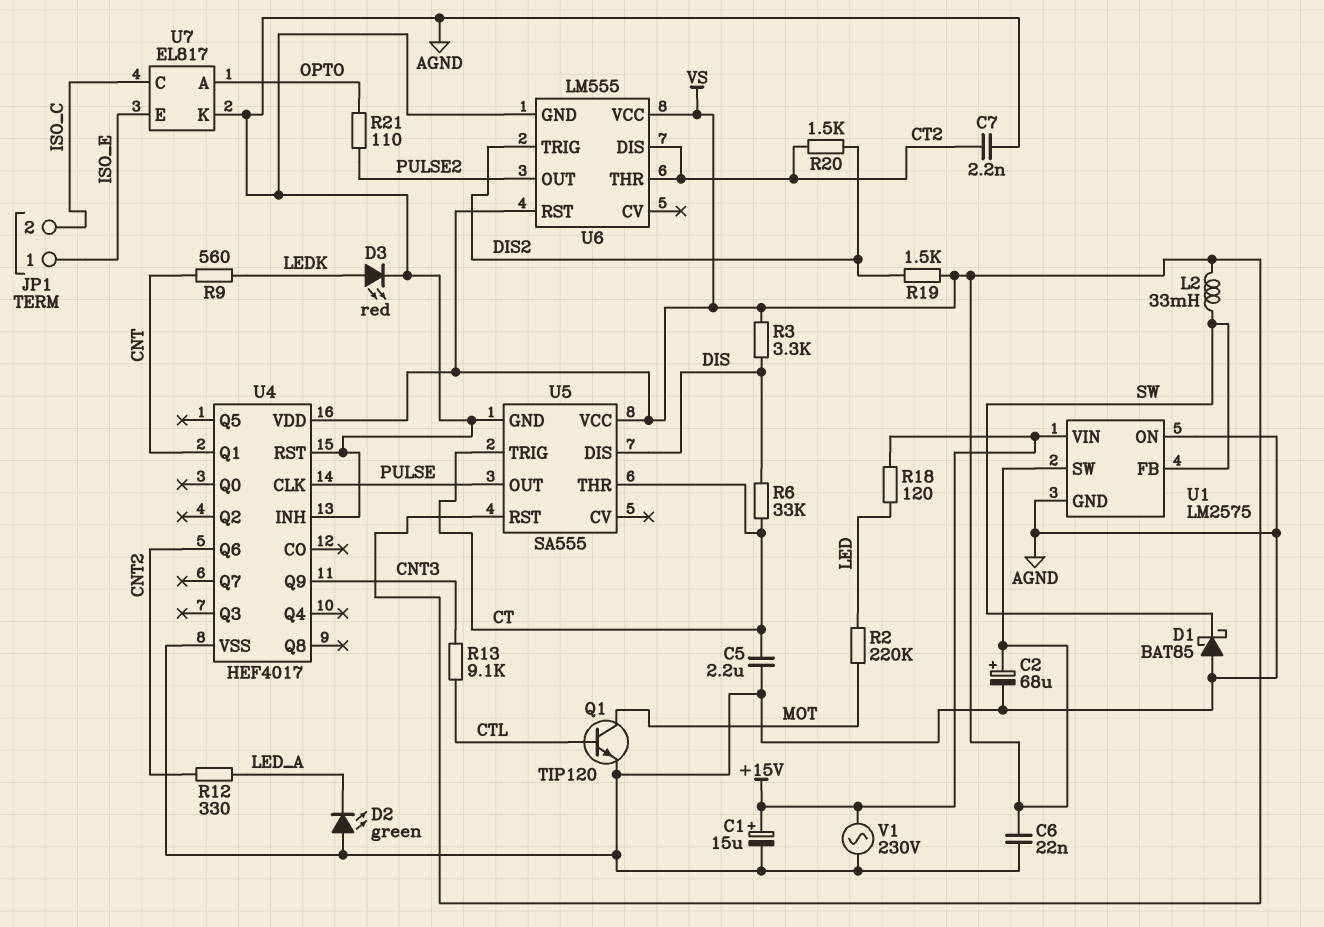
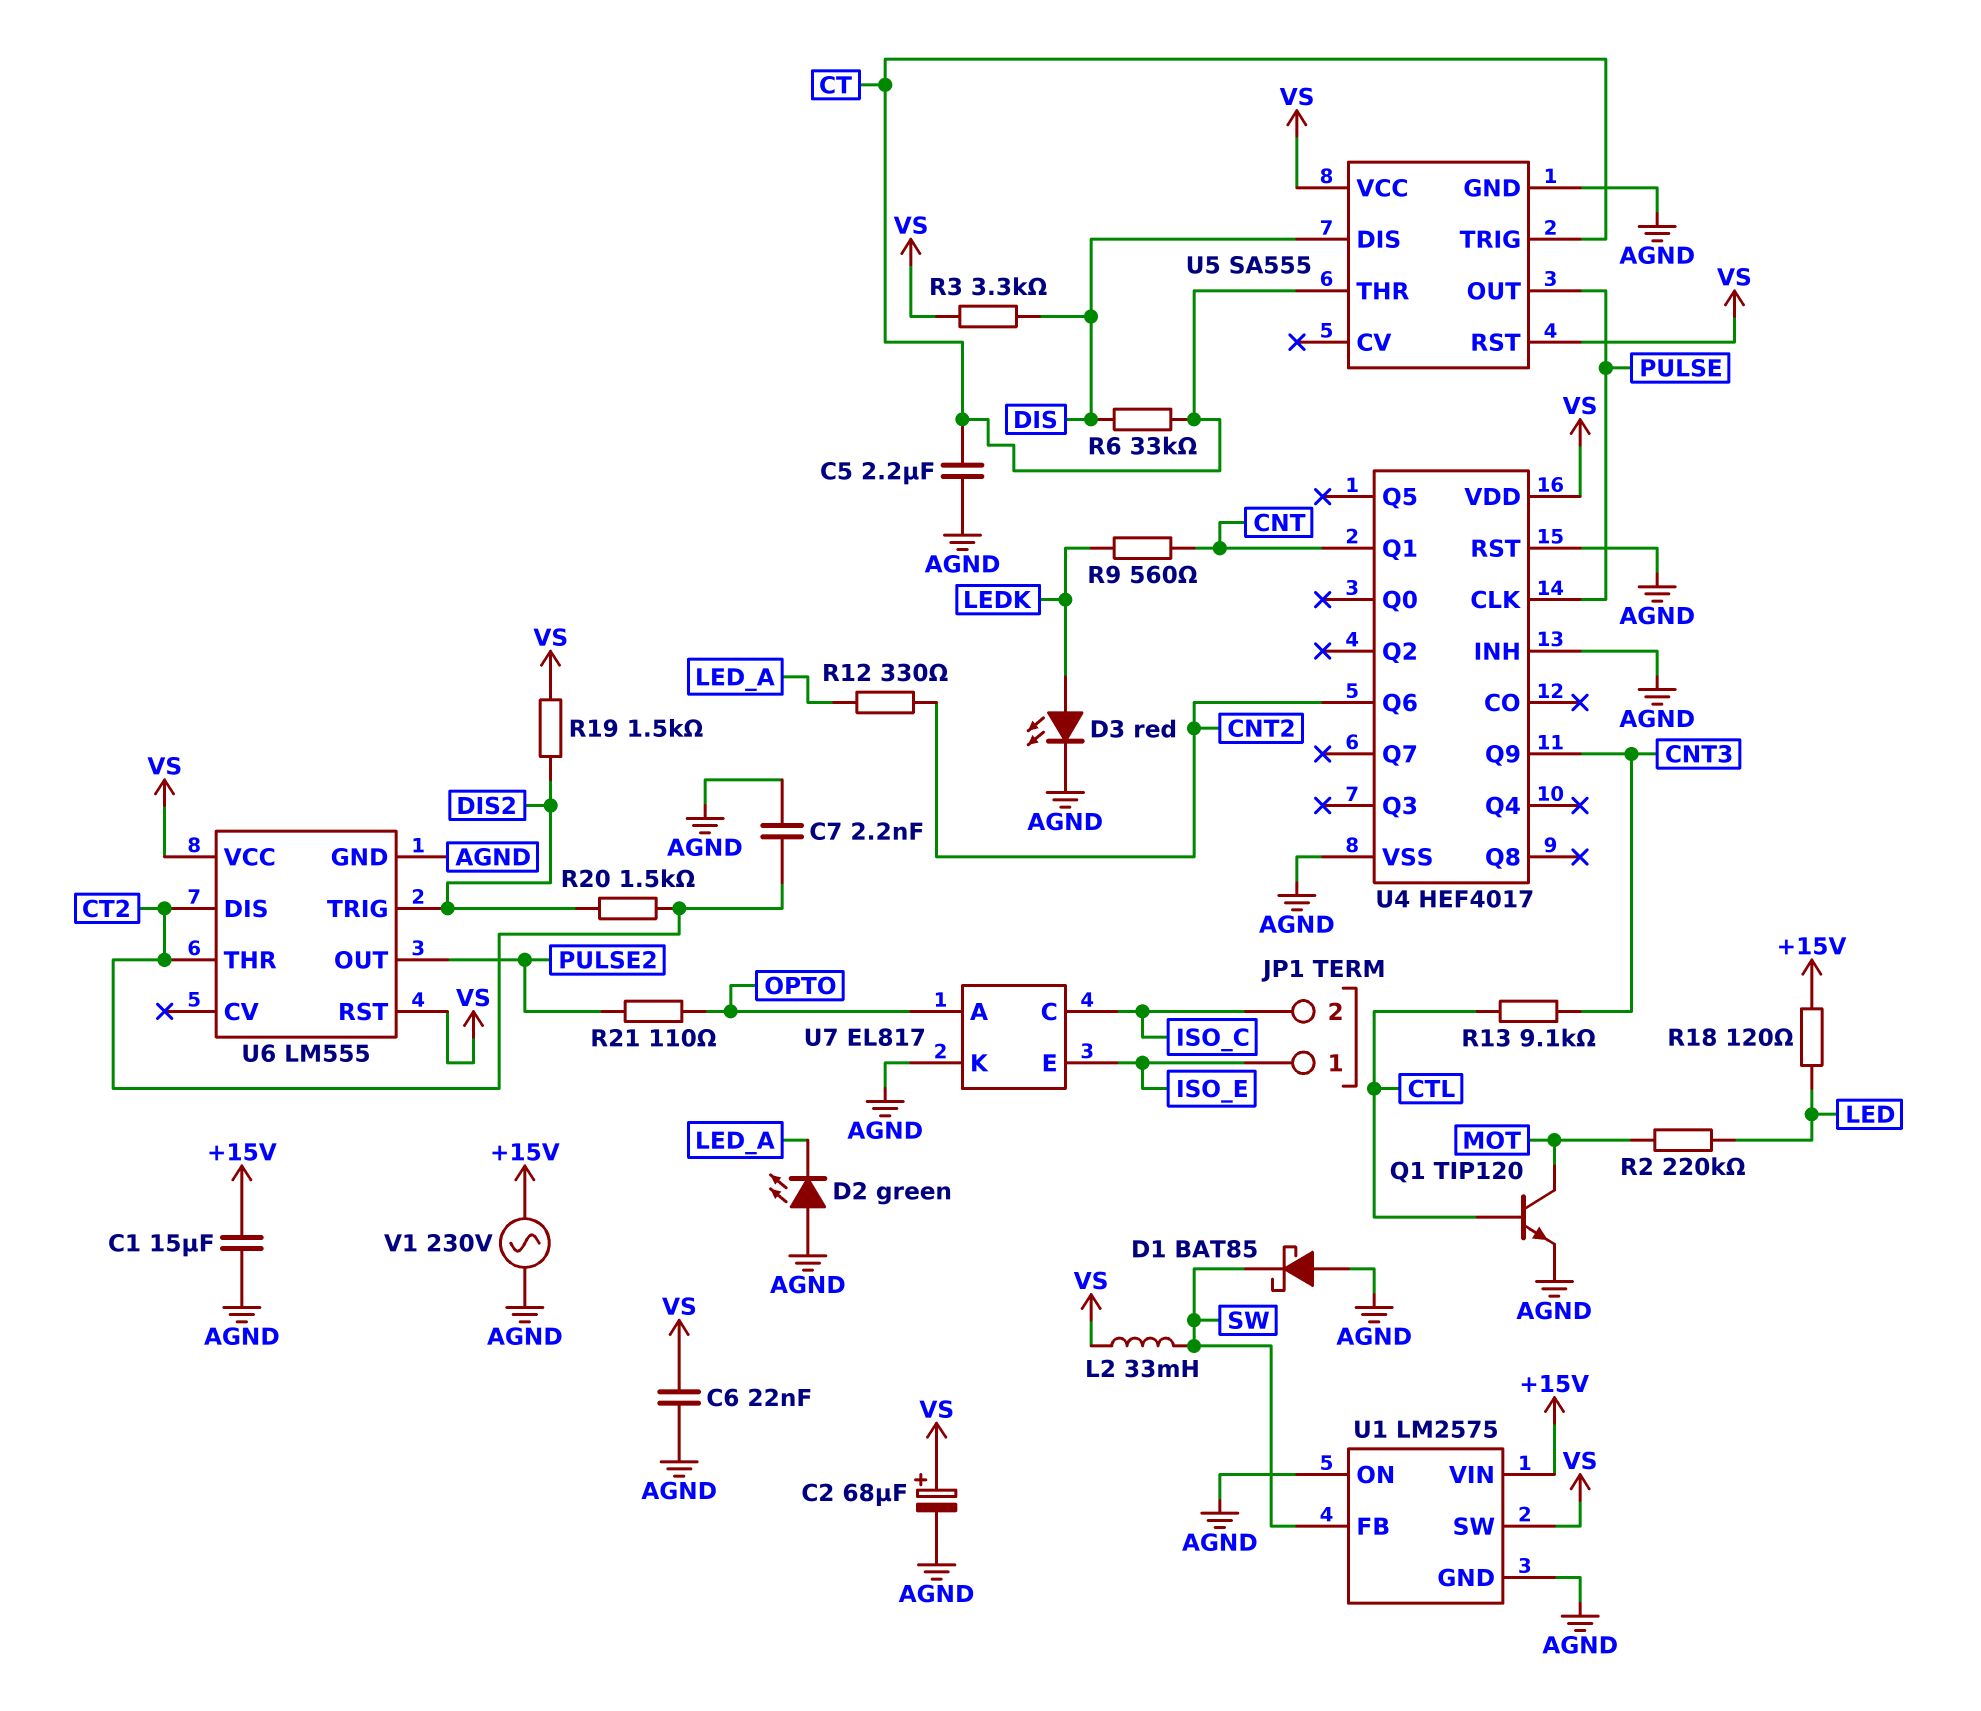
C1: 15uF (plus +15V, minus AGND) -> 15uF (+15V, AGND)

